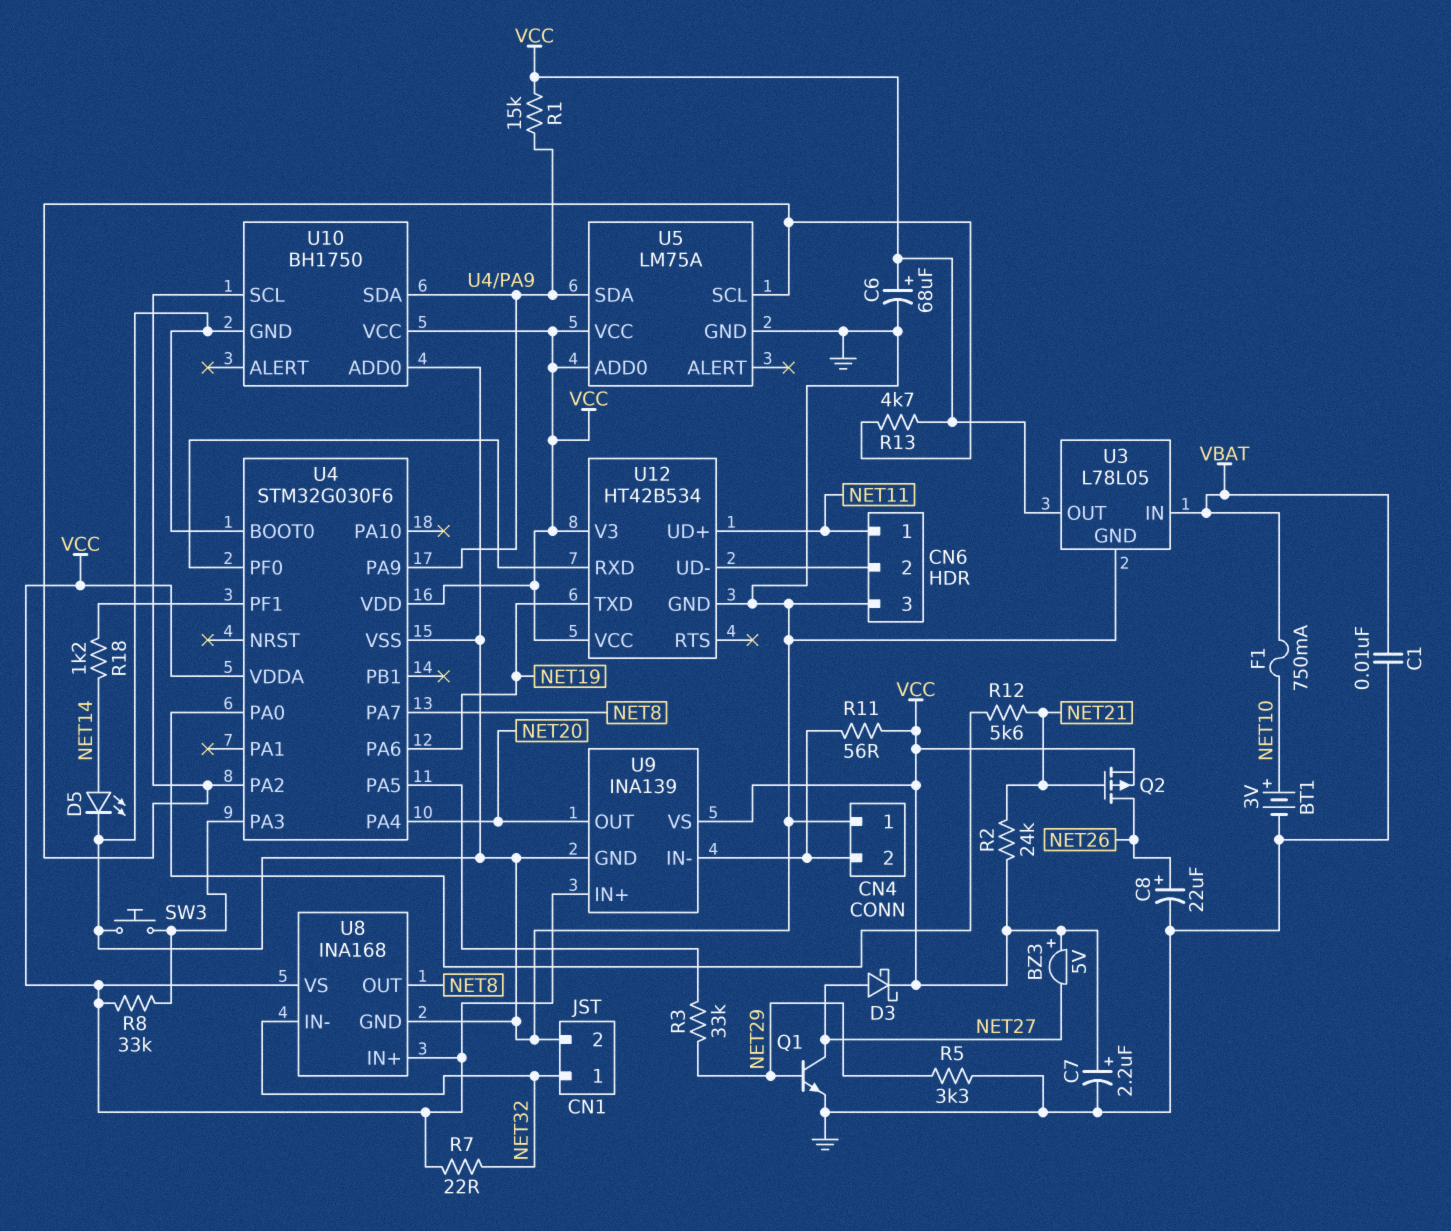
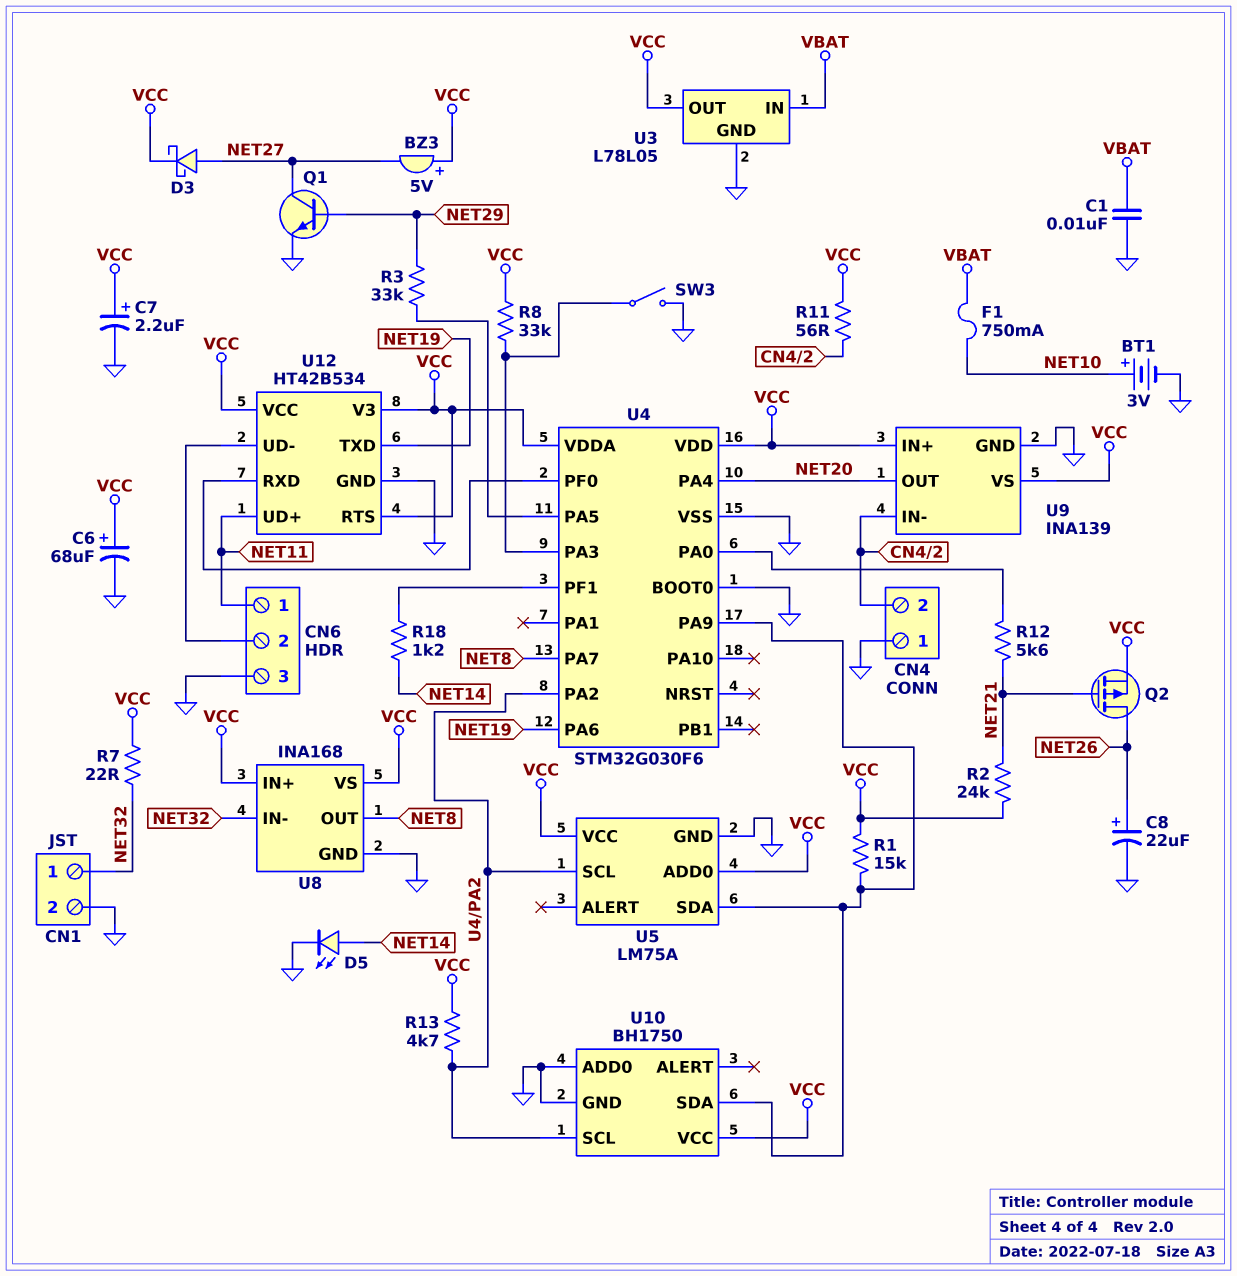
R5: 3.3k (GND, NET29) -> none
SW3: button (GND, U4/PA3) -> switch (GND, U4/PA3)
U12 pin RTS: none -> VCC

